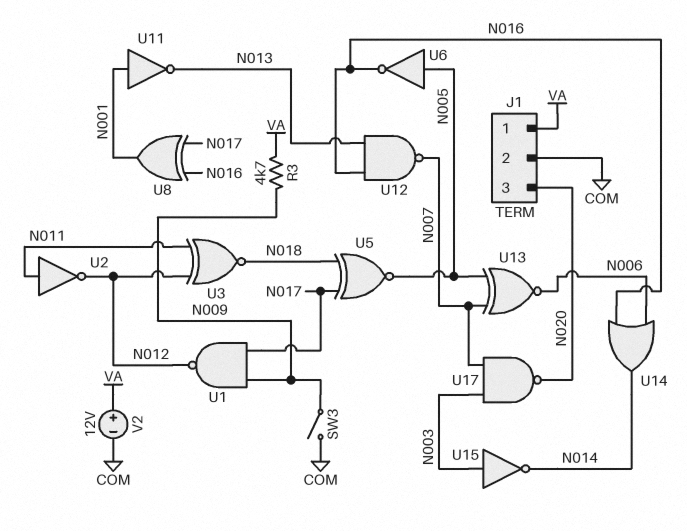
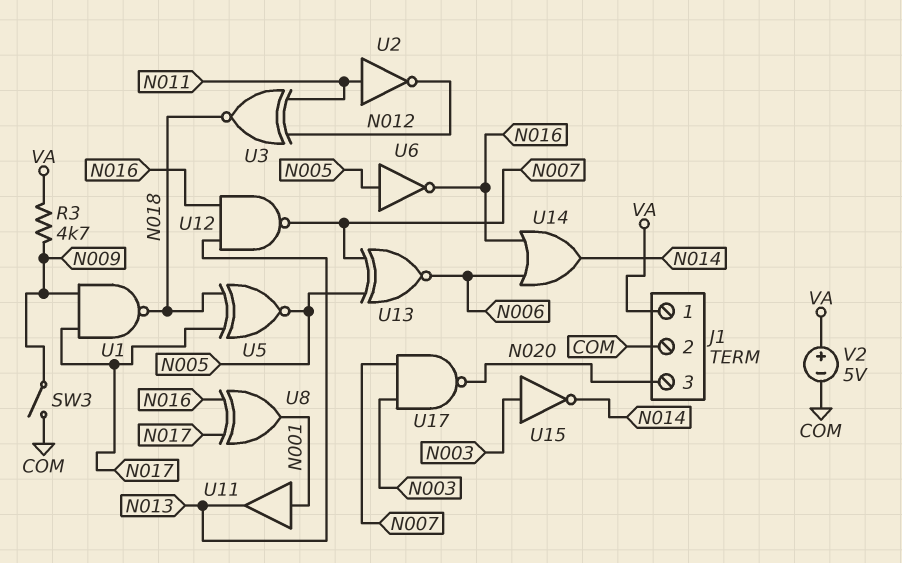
U1: NAND (in N009, in N017, out N012) -> NAND (in N009, in N017, out N018)
U11: NOT (in N001, out N013) -> buffer (in N001, out N013)
V2: 12V (plus VA, minus COM) -> 5V (plus VA, minus COM)

